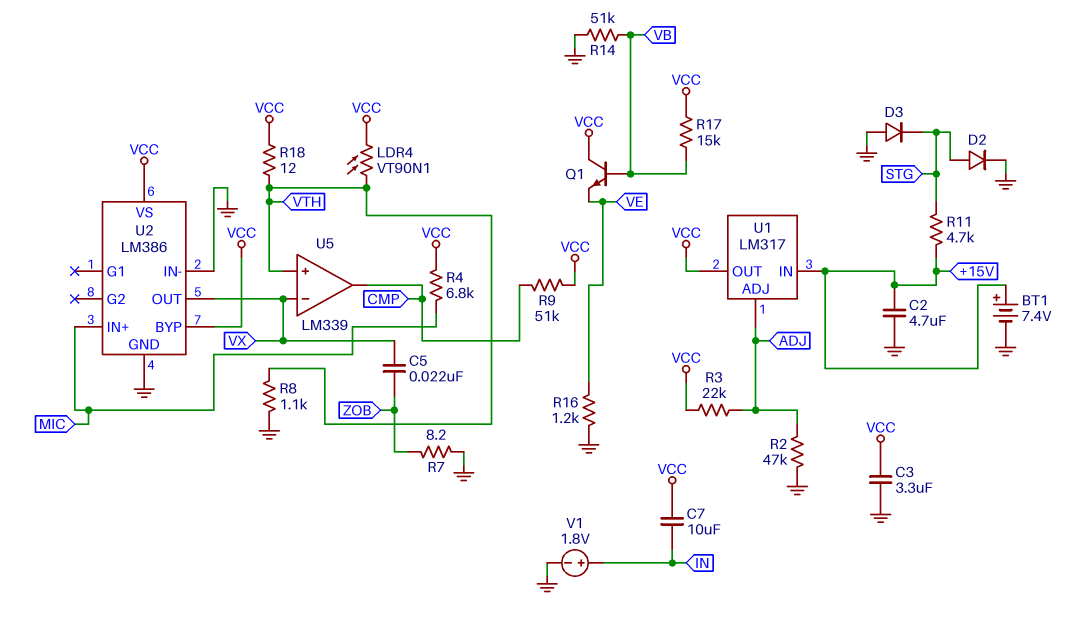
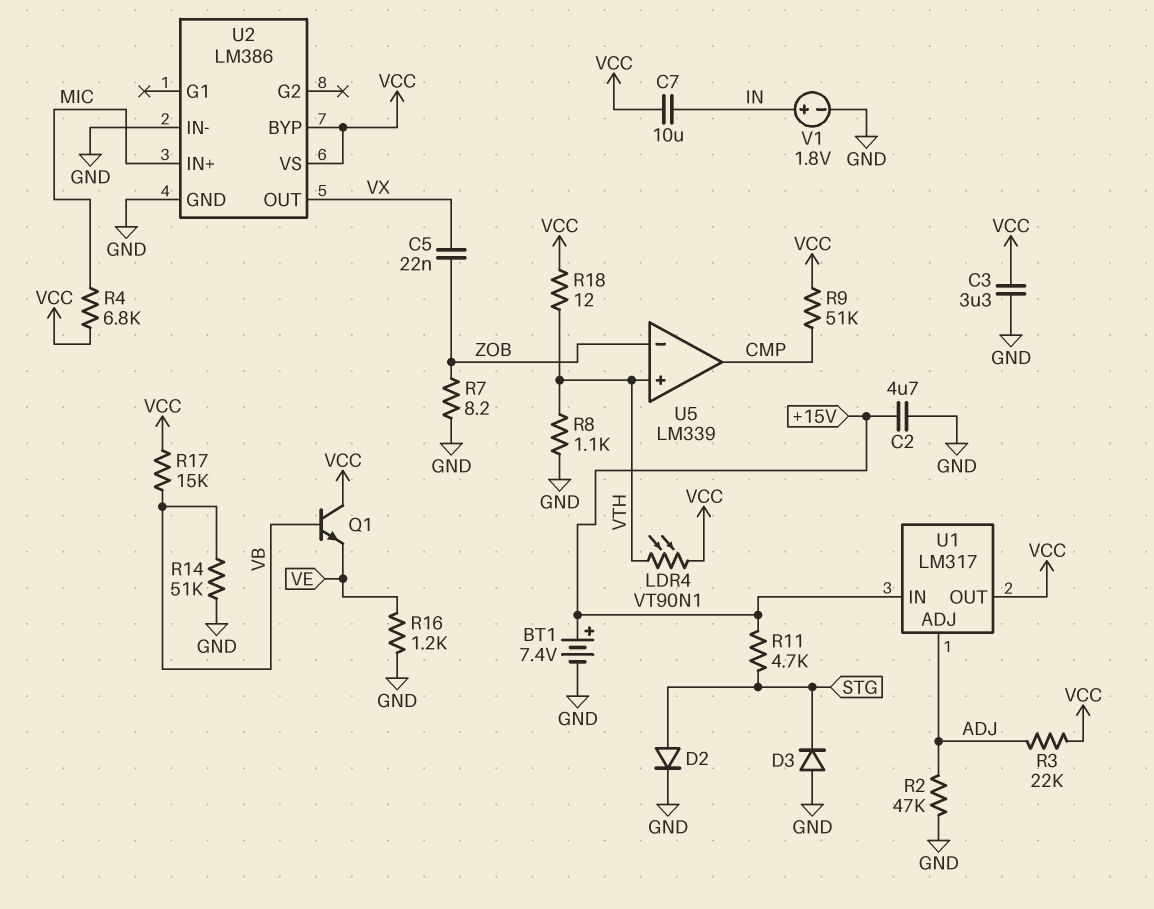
U5 pin in-: VX -> ZOB

